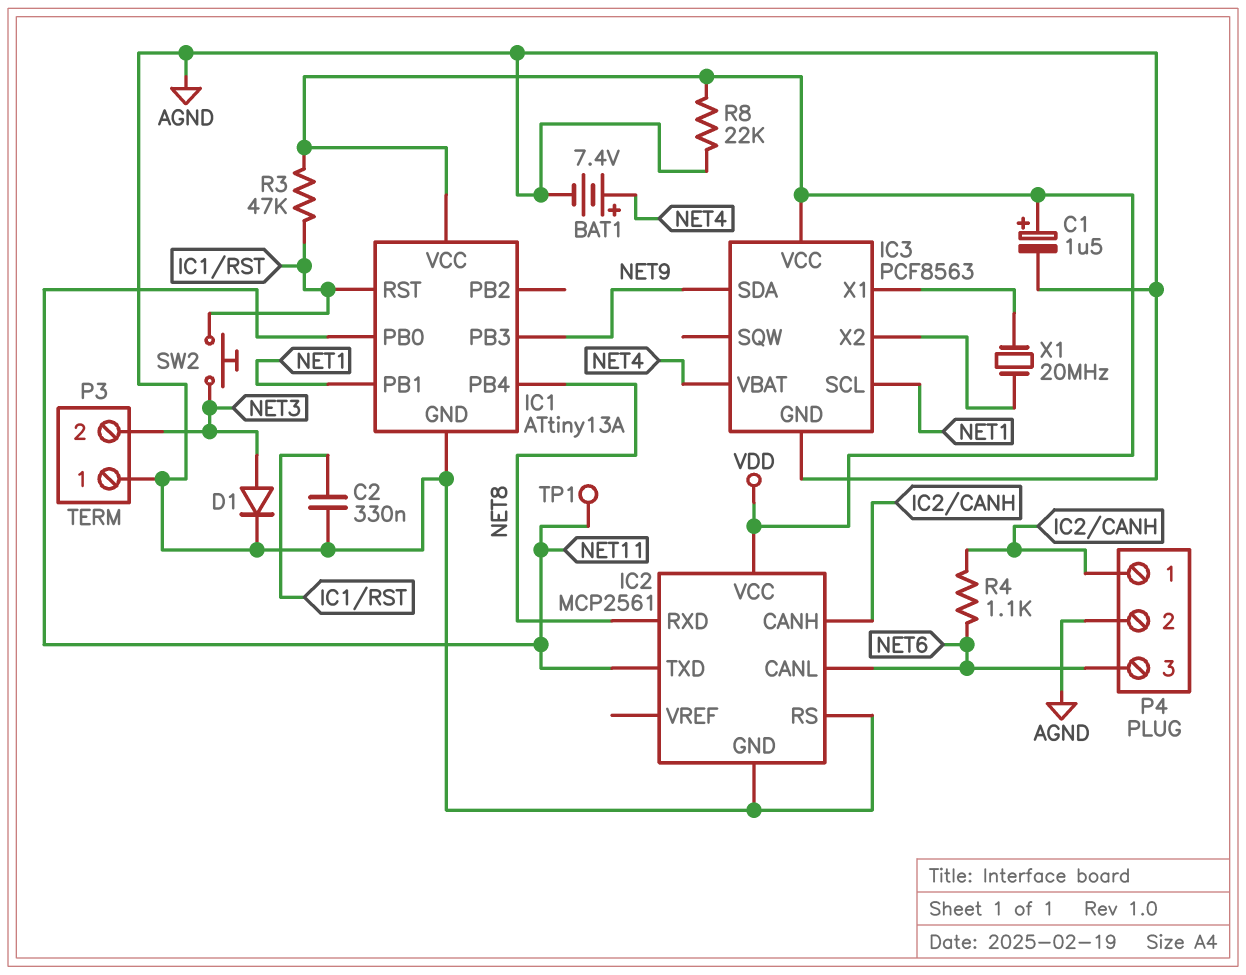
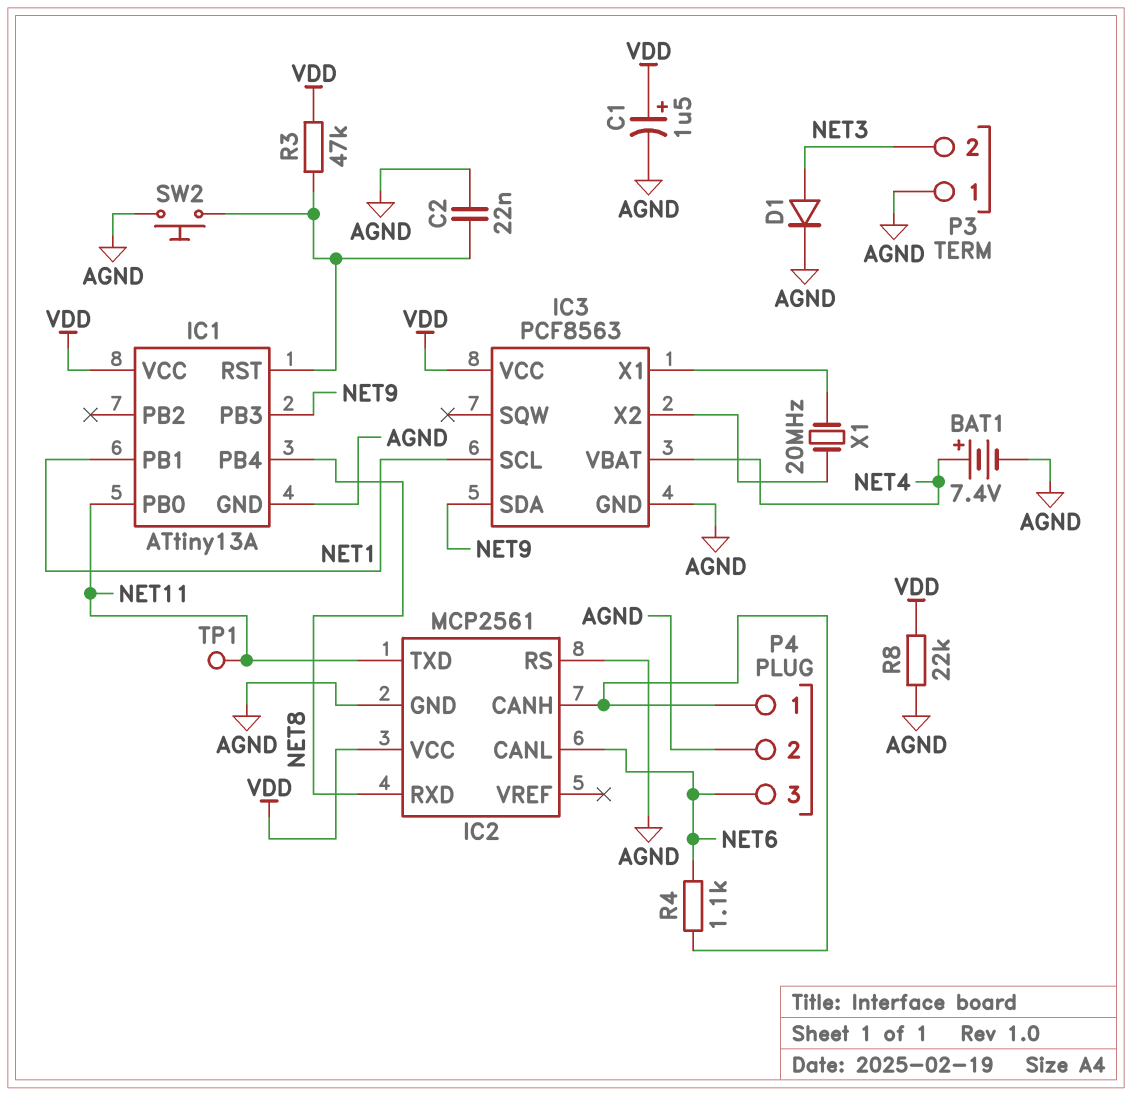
C2: 330nF (AGND, IC1/RST) -> 22nF (AGND, IC1/RST)
SW2: button (IC1/RST, NET3) -> button (AGND, IC1/RST)

